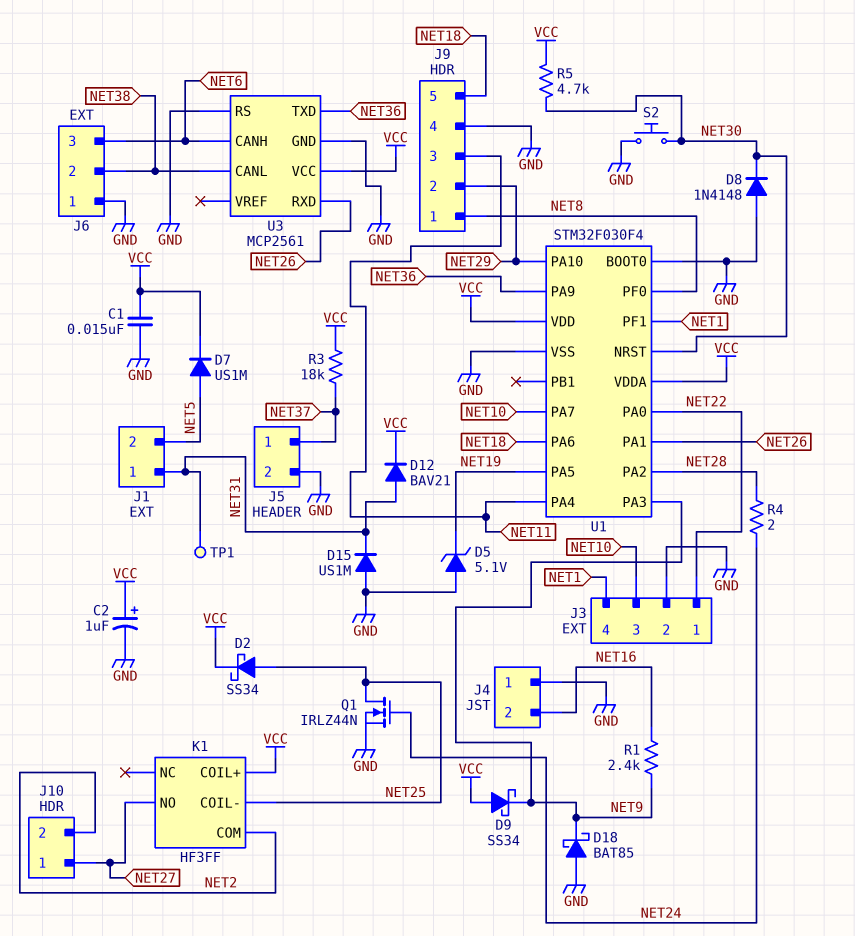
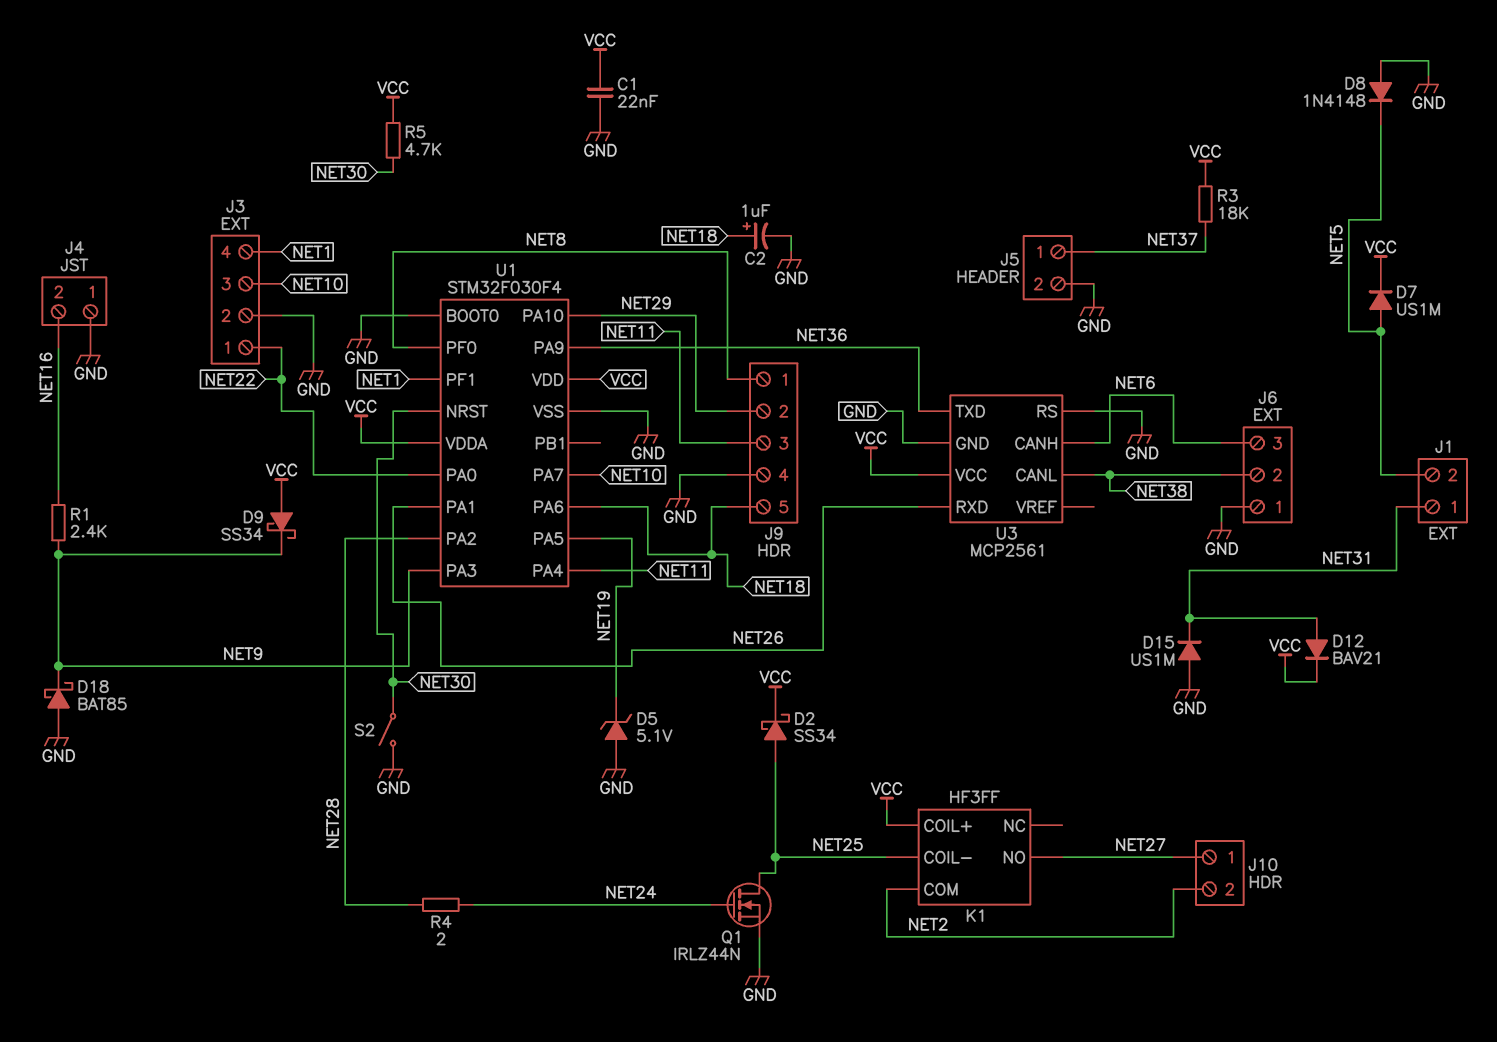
C1: 15nF (GND, VCC) -> 22nF (GND, VCC)
C2: 1uF (plus VCC, minus GND) -> 1uF (plus NET18, minus GND)
D8: diode 1N4148 (A GND, K NET30) -> diode 1N4148 (A GND, K NET5)
S2: button (GND, NET30) -> switch (GND, NET30)
TP1: test point (NET31) -> none

